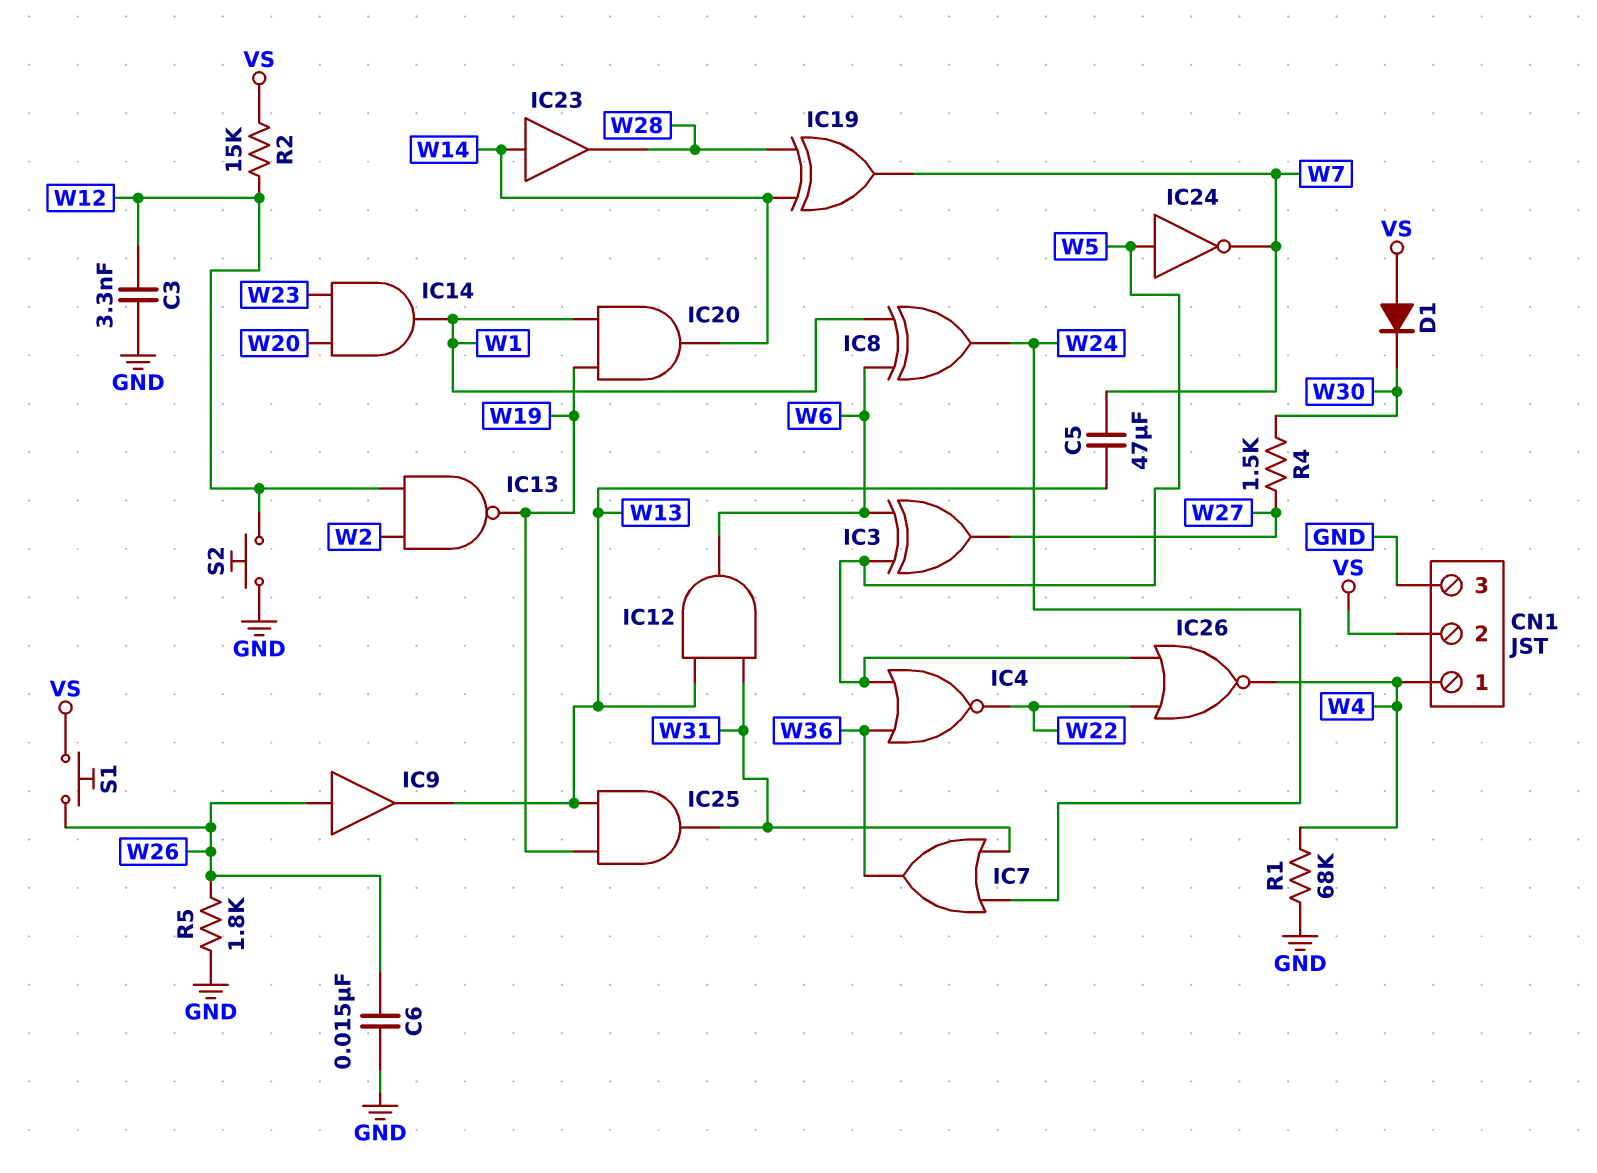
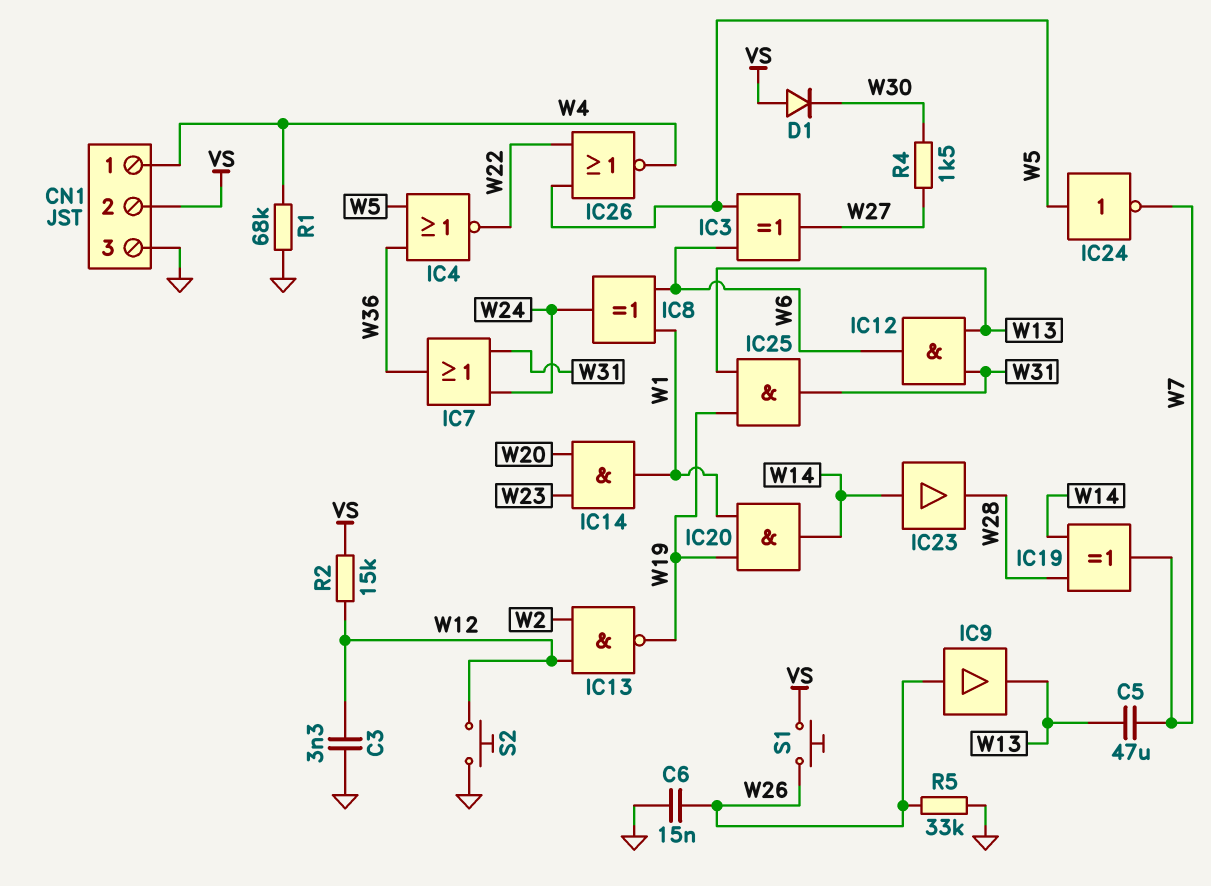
R5: 1.8k (GND, W26) -> 33k (GND, W26)

